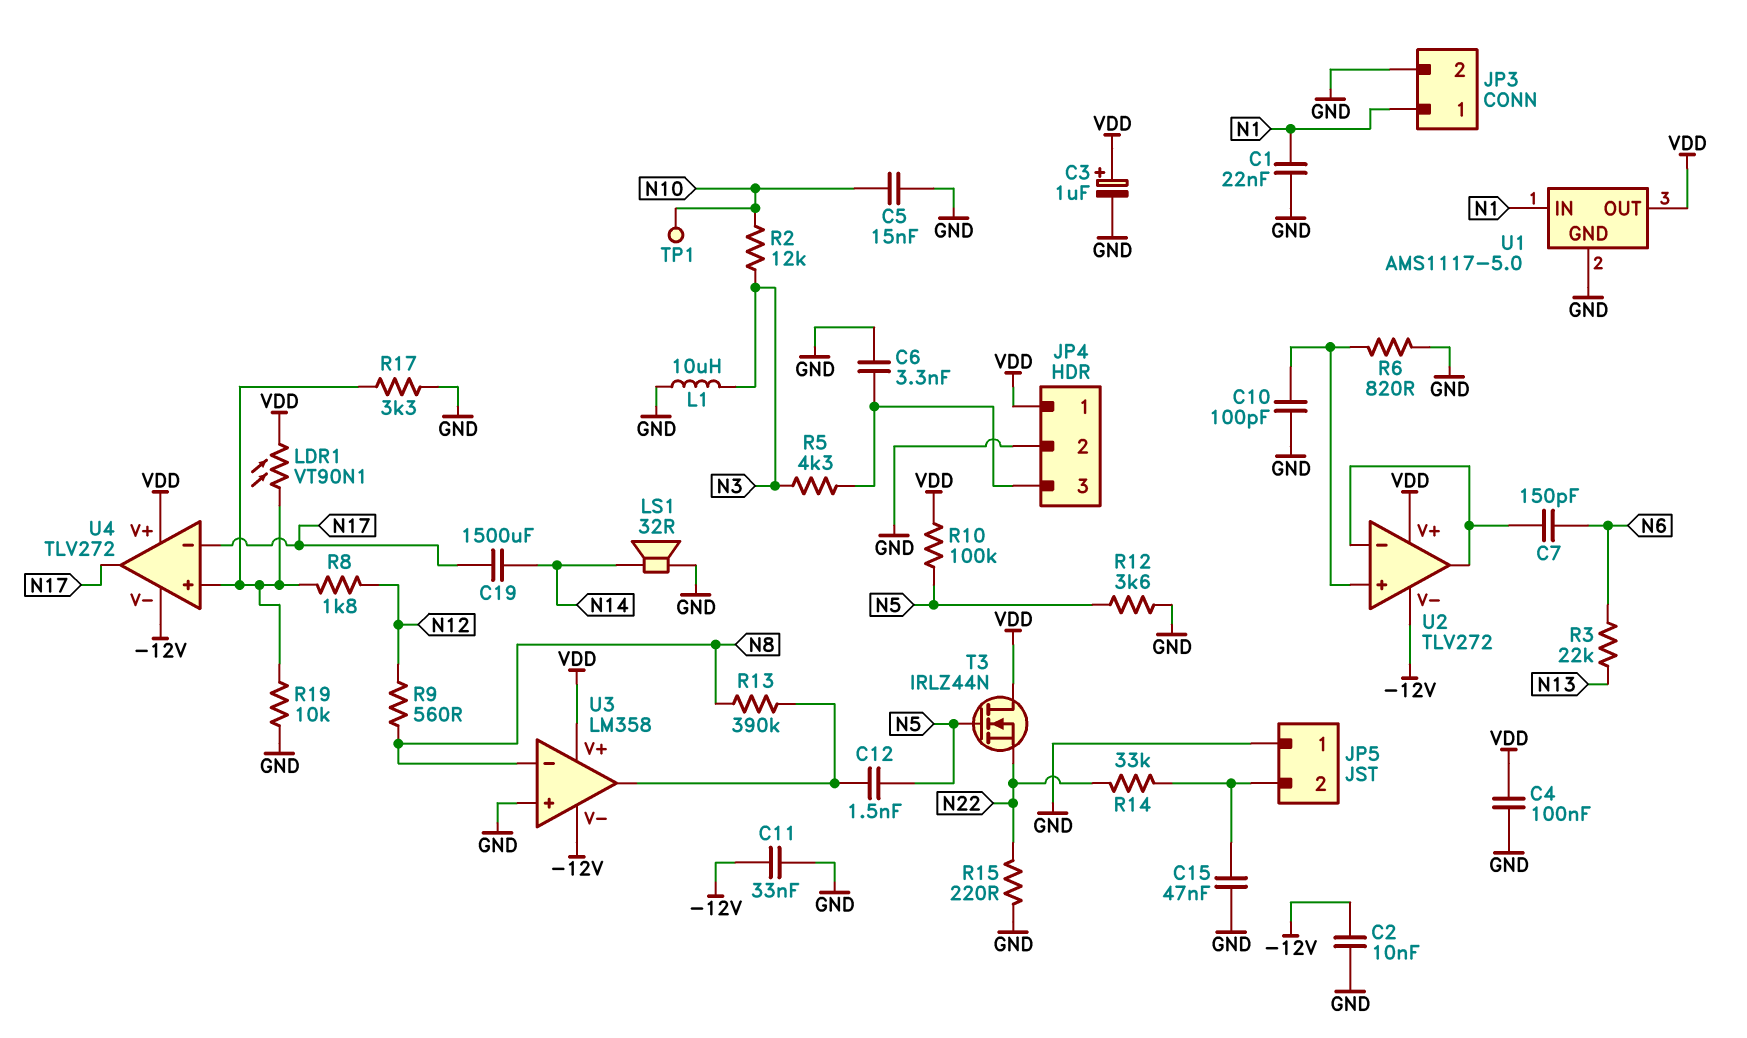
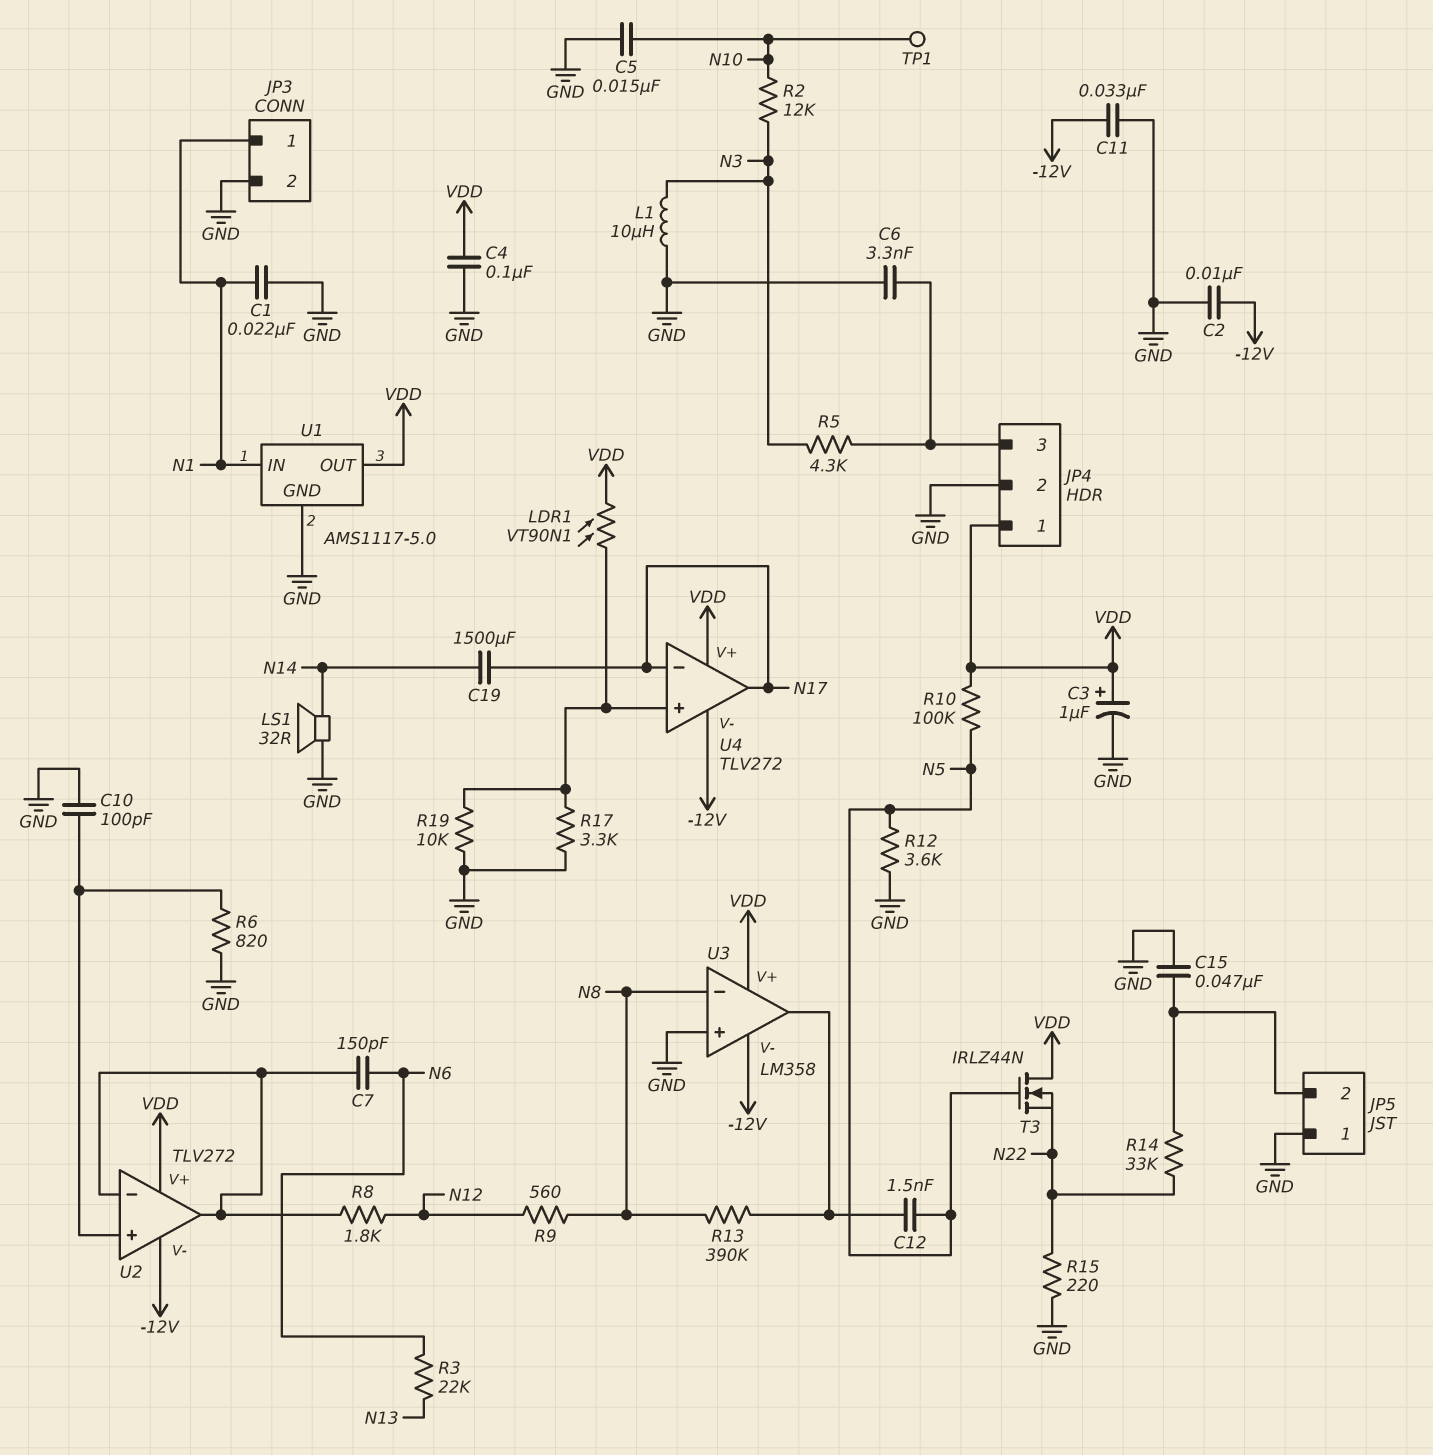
R8: 1.8k (N12, U4/in+) -> 1.8k (N12, U2/in-)

